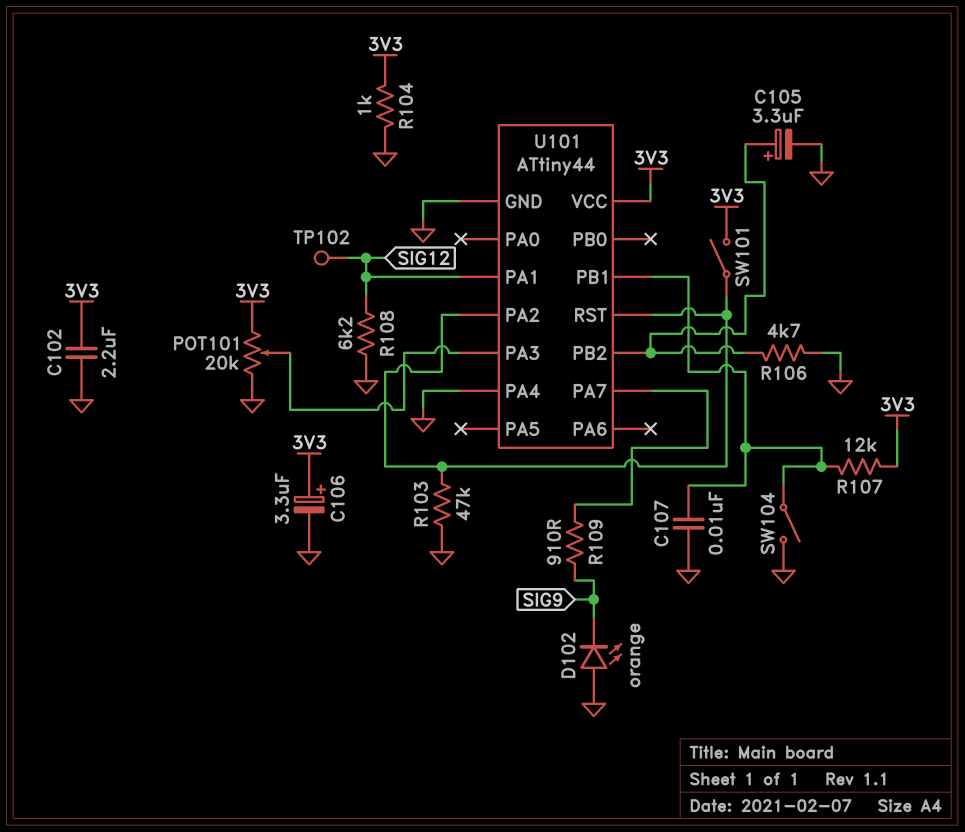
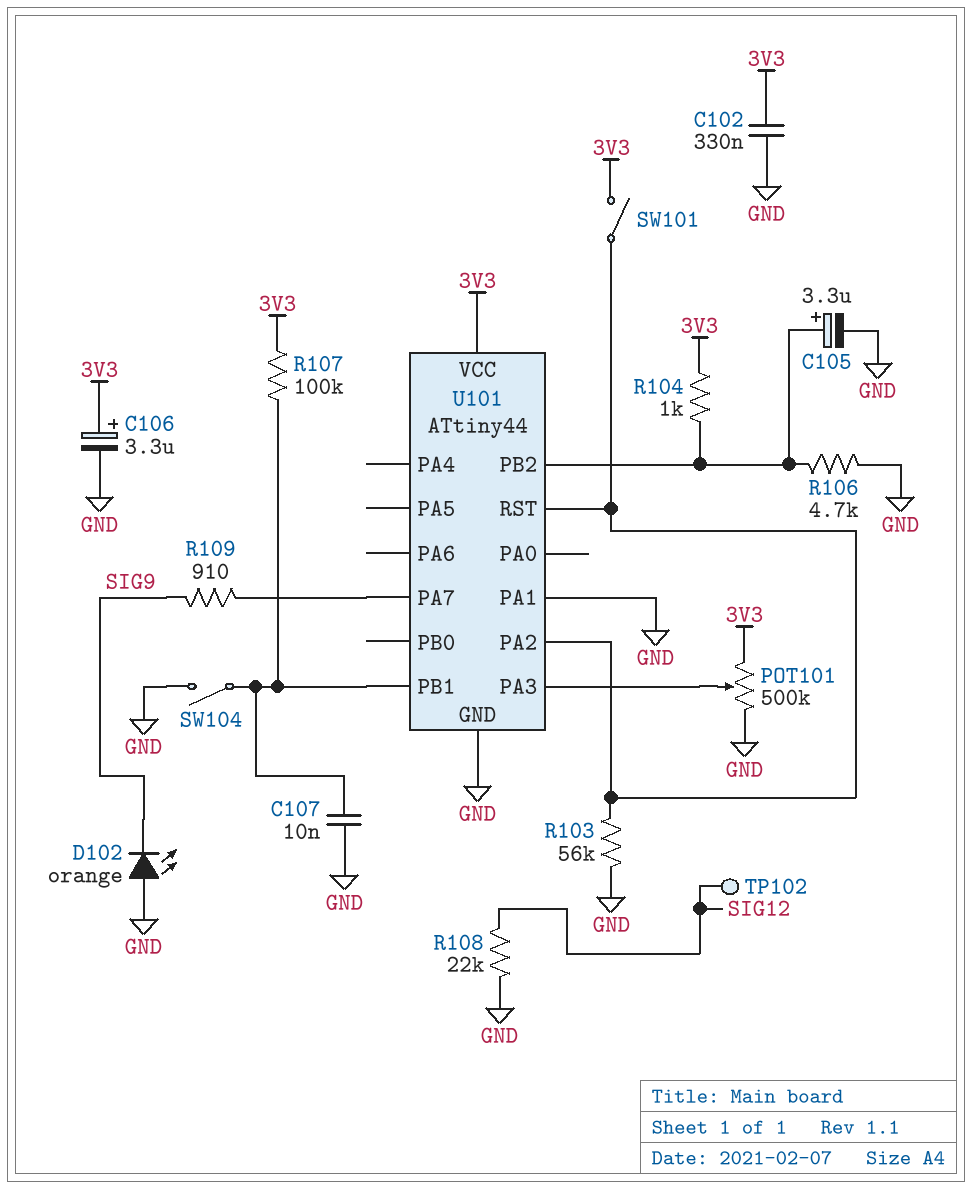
C102: 2.2uF (3V3, GND) -> 330nF (3V3, GND)
POT101: 20k (3V3, GND, wiper U101/PA3) -> 500k (3V3, GND, wiper U101/PA3)
R103: 47k (GND, U101/PA2) -> 56k (GND, U101/PA2)
R104: 1k (3V3, GND) -> 1k (3V3, U101/PB2)
R107: 12k (3V3, U101/PB1) -> 100k (3V3, U101/PB1)
R108: 6.2k (GND, SIG12) -> 22k (GND, SIG12)
U101 pin PA1: SIG12 -> GND
U101 pin PA4: GND -> none

